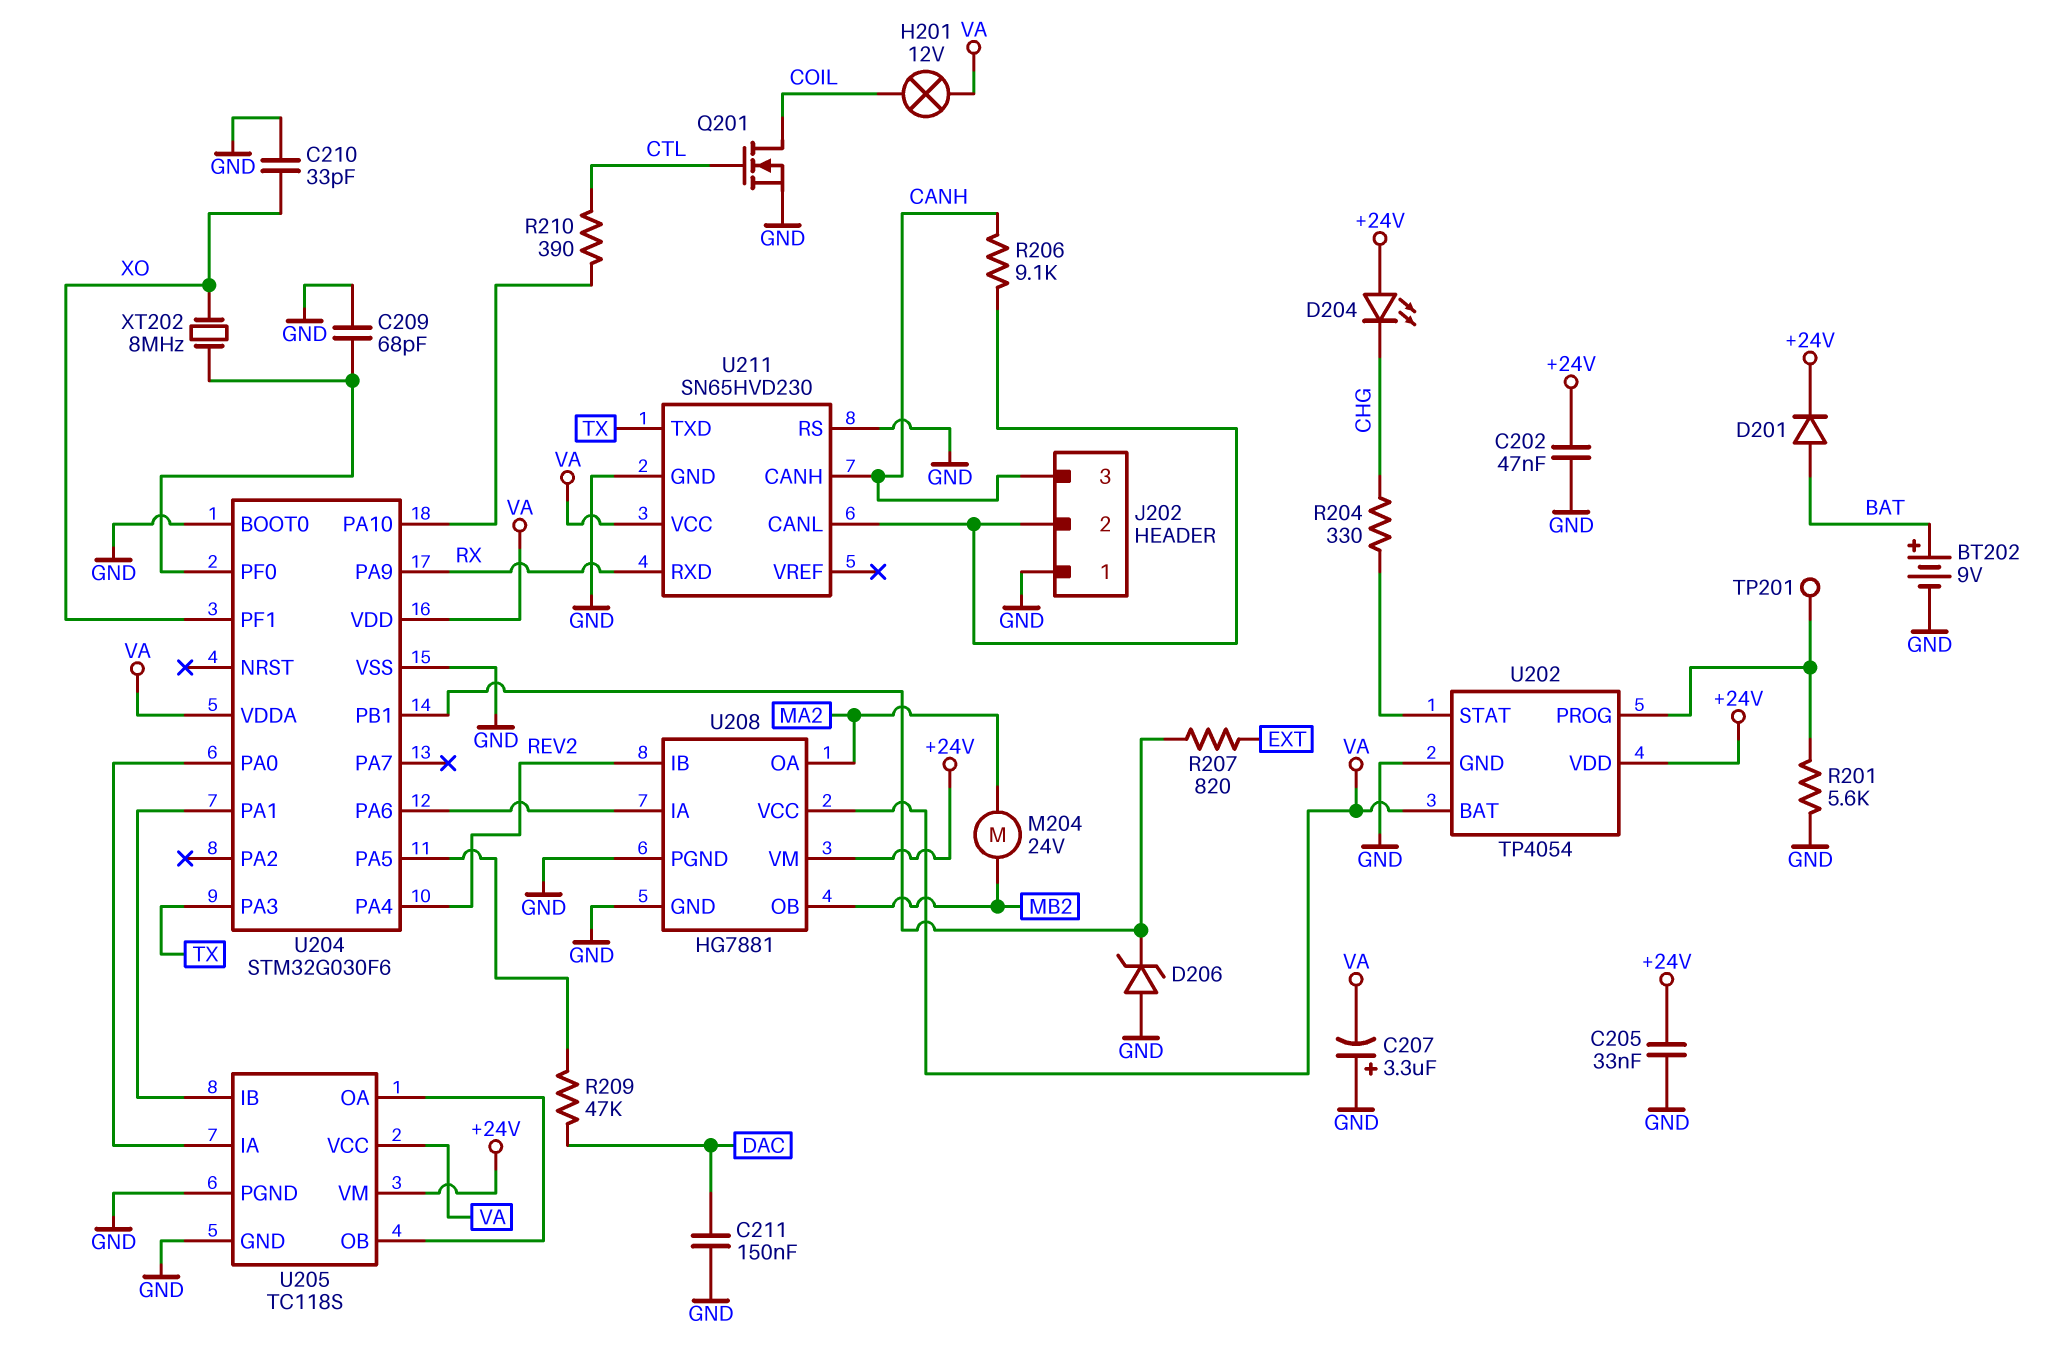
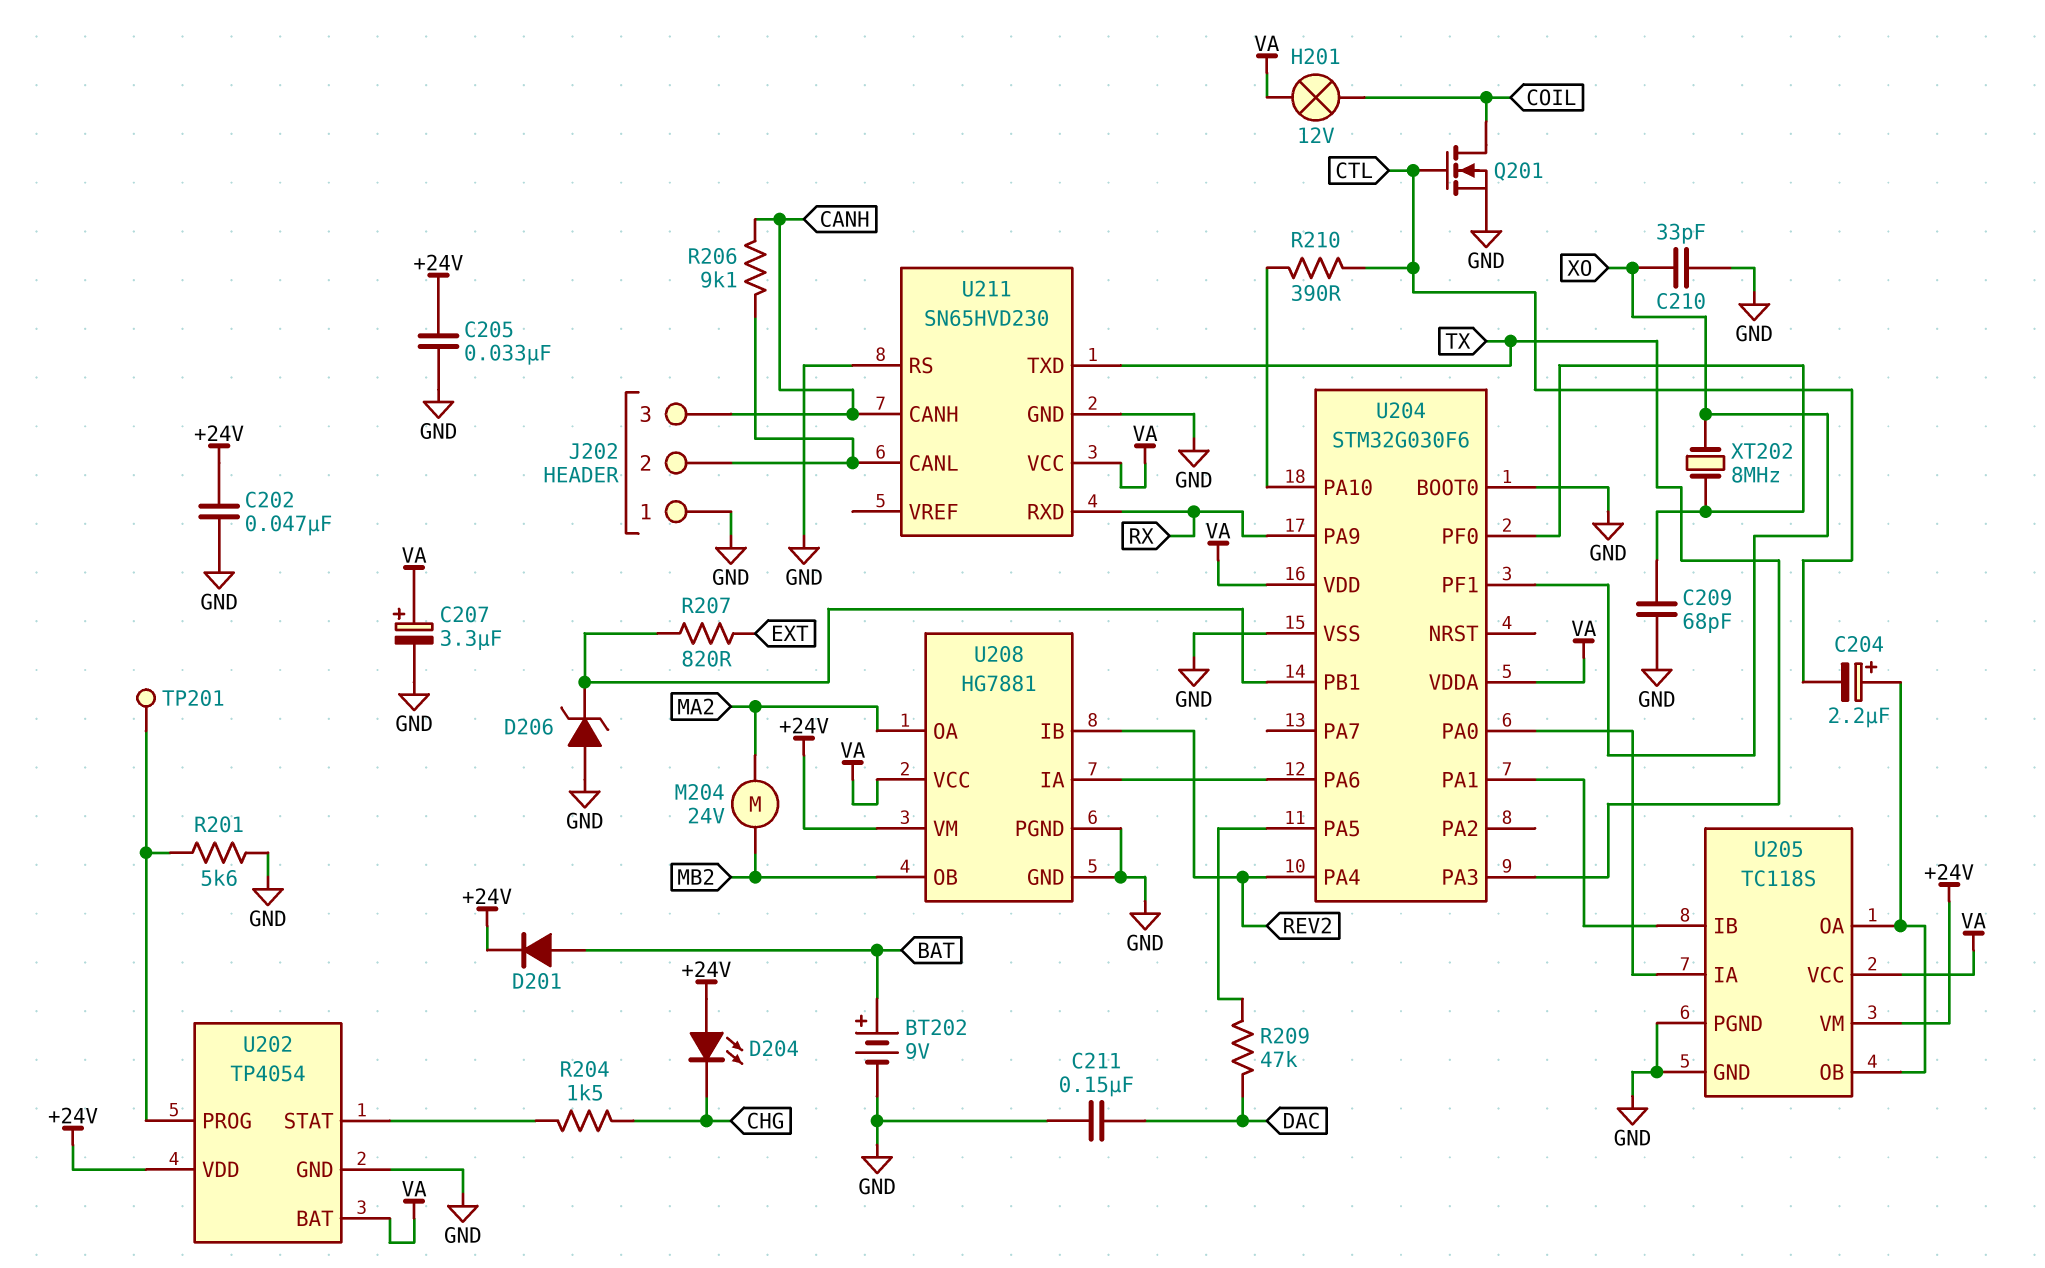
C204: none -> 2.2uF (plus U205/OA, minus CTL)
C207: 3.3uF (plus GND, minus VA) -> 3.3uF (plus VA, minus GND)
R204: 330 (CHG, U202/STAT) -> 1.5k (CHG, U202/STAT)

